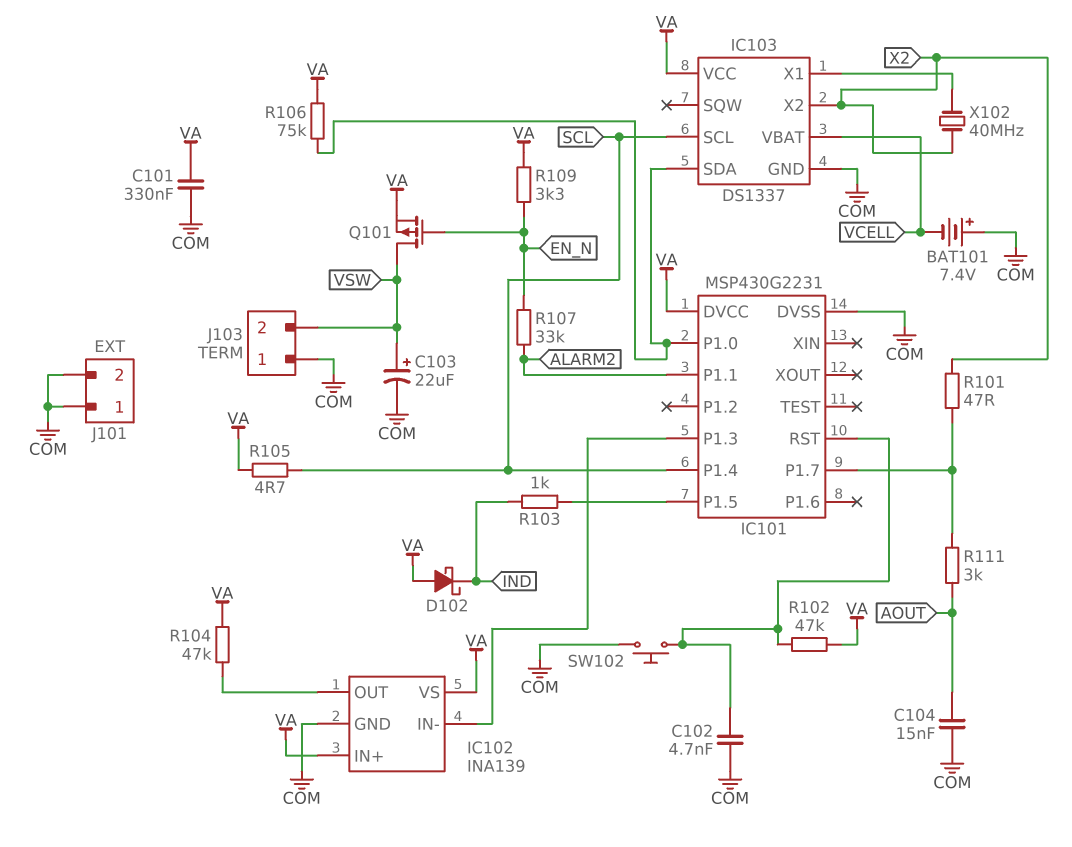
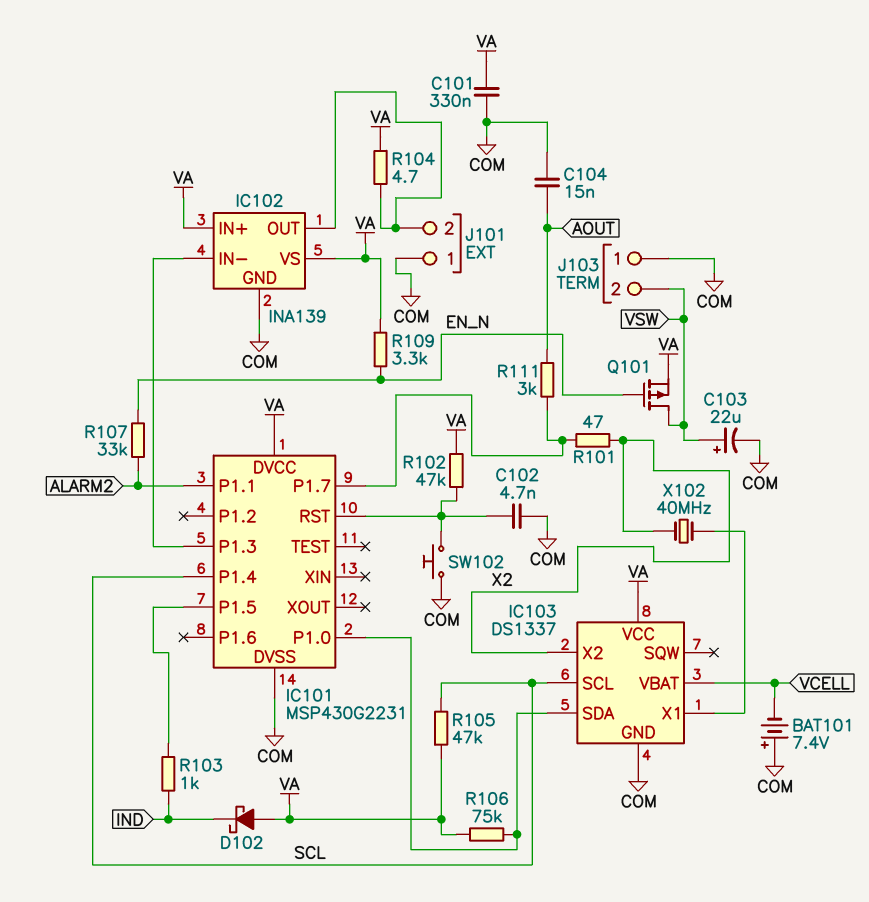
J101 pin 2: COM -> IC102/OUT
R104: 47k (IC102/OUT, VA) -> 4.7 (IC102/OUT, VA)
R105: 4.7 (SCL, VA) -> 47k (SCL, VA)

